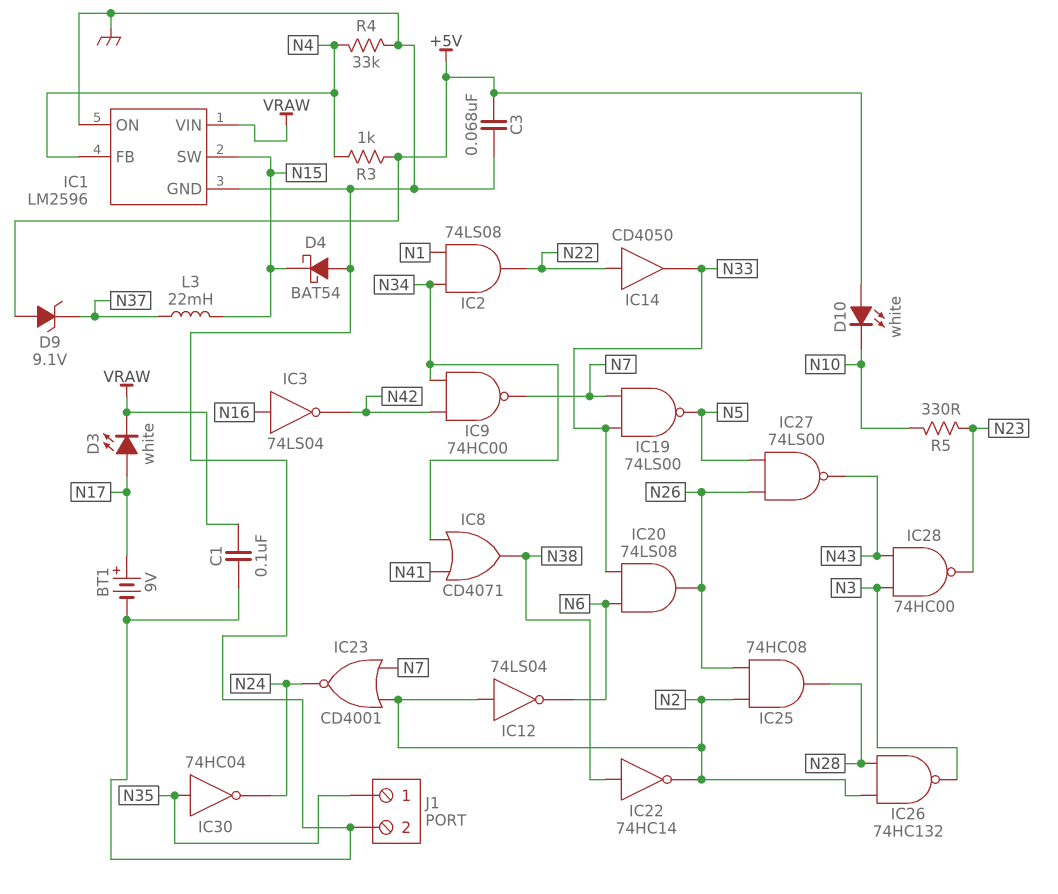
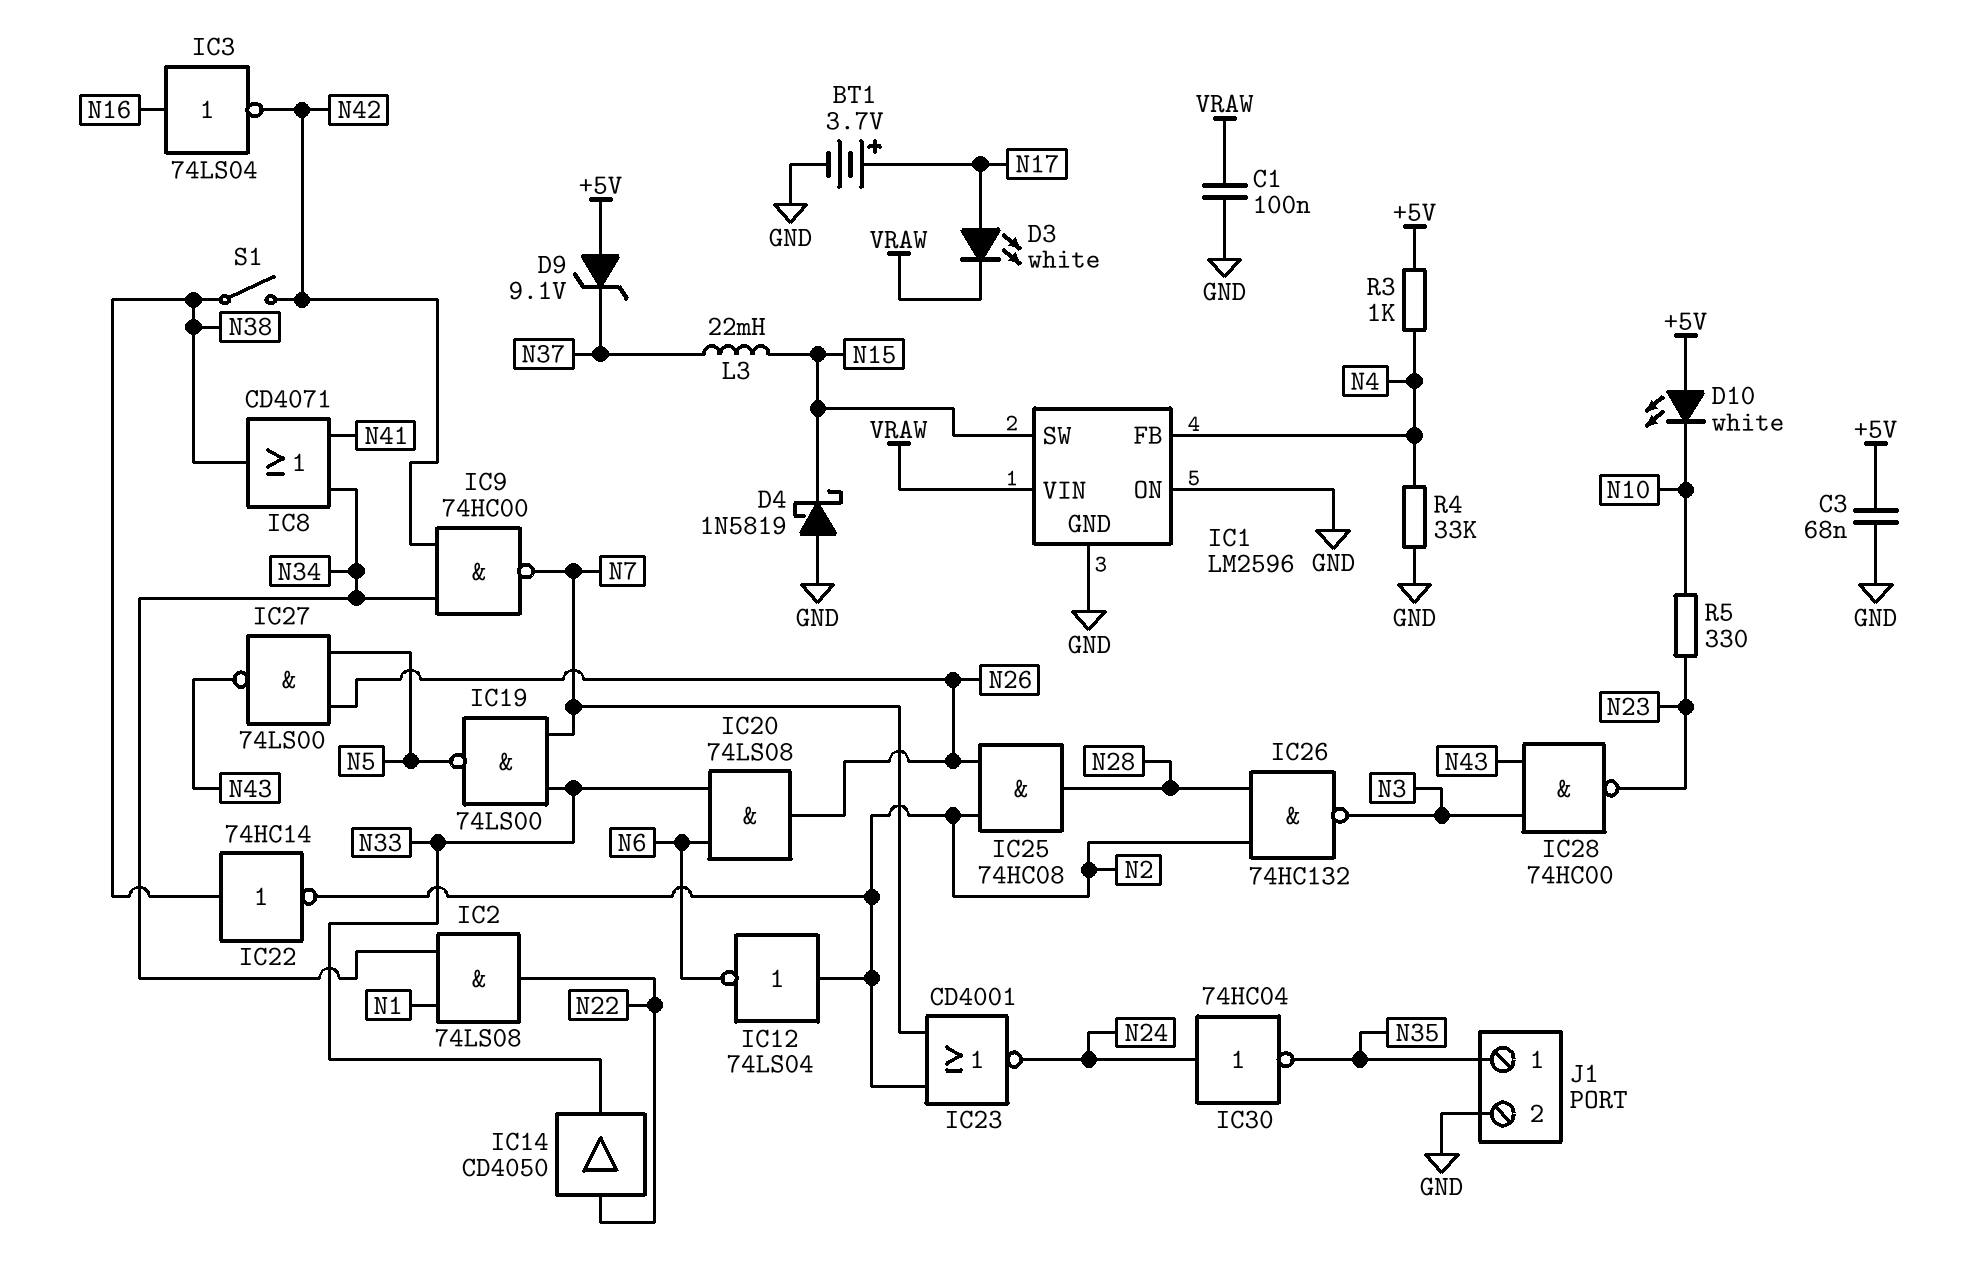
BT1: 9V (plus N17, minus GND) -> 3.7V (plus N17, minus GND)
D4: schottky BAT54 (A GND, K N15) -> schottky 1N5819 (A GND, K N15)
IC30: NOT 74HC04 (in N35, out N24) -> NOT 74HC04 (in N24, out N35)
S1: none -> switch (N38, N42)

